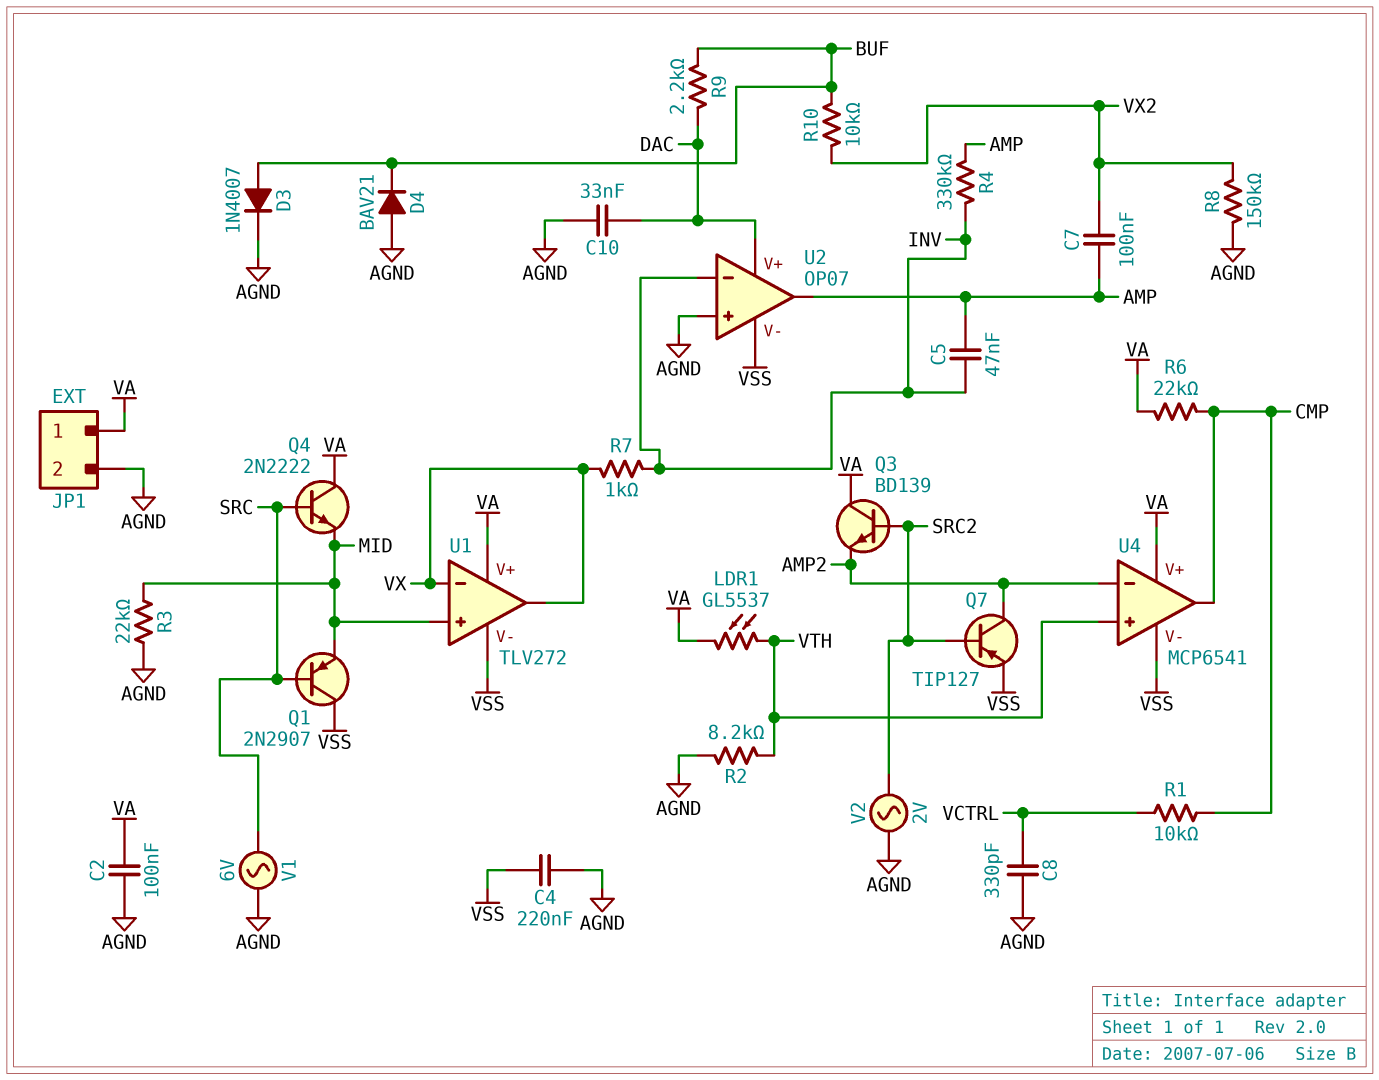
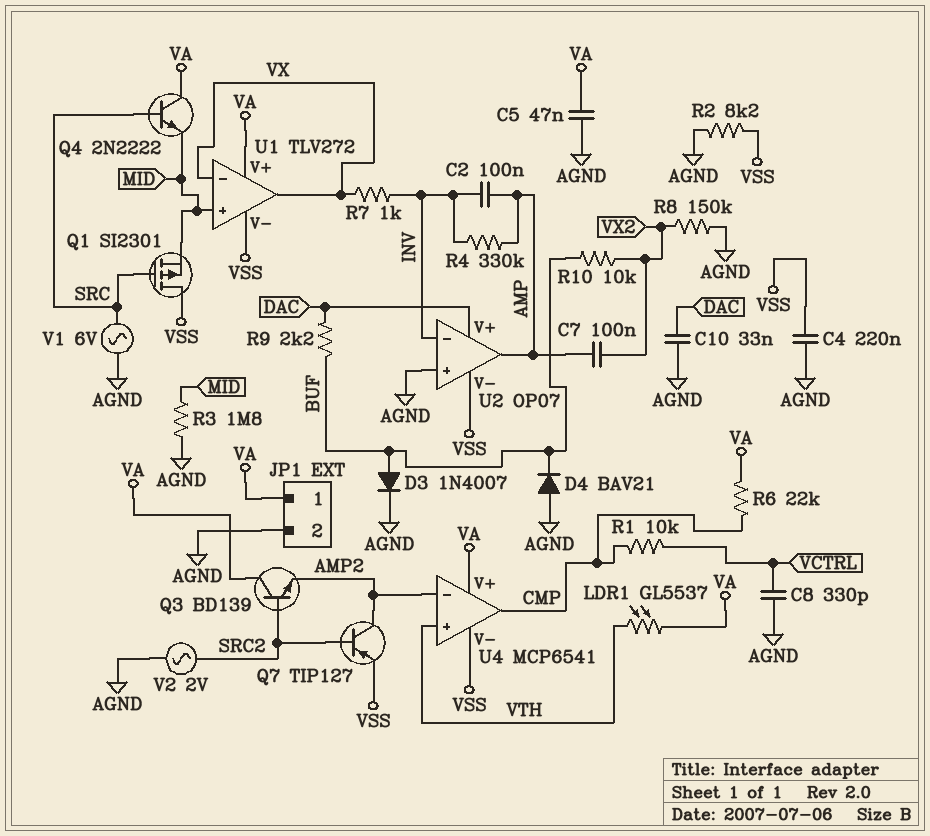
C2: 100nF (AGND, VA) -> 100nF (AMP, INV)
C5: 47nF (AMP, INV) -> 47nF (AGND, VA)
Q1: PNP 2N2907 (B SRC, C VSS, E MID) -> PMOS SI2301 (G SRC, D VSS, S MID)
R2: 8.2k (AGND, VTH) -> 8.2k (AGND, VSS)
R3: 22k (AGND, MID) -> 1.8M (AGND, MID)

